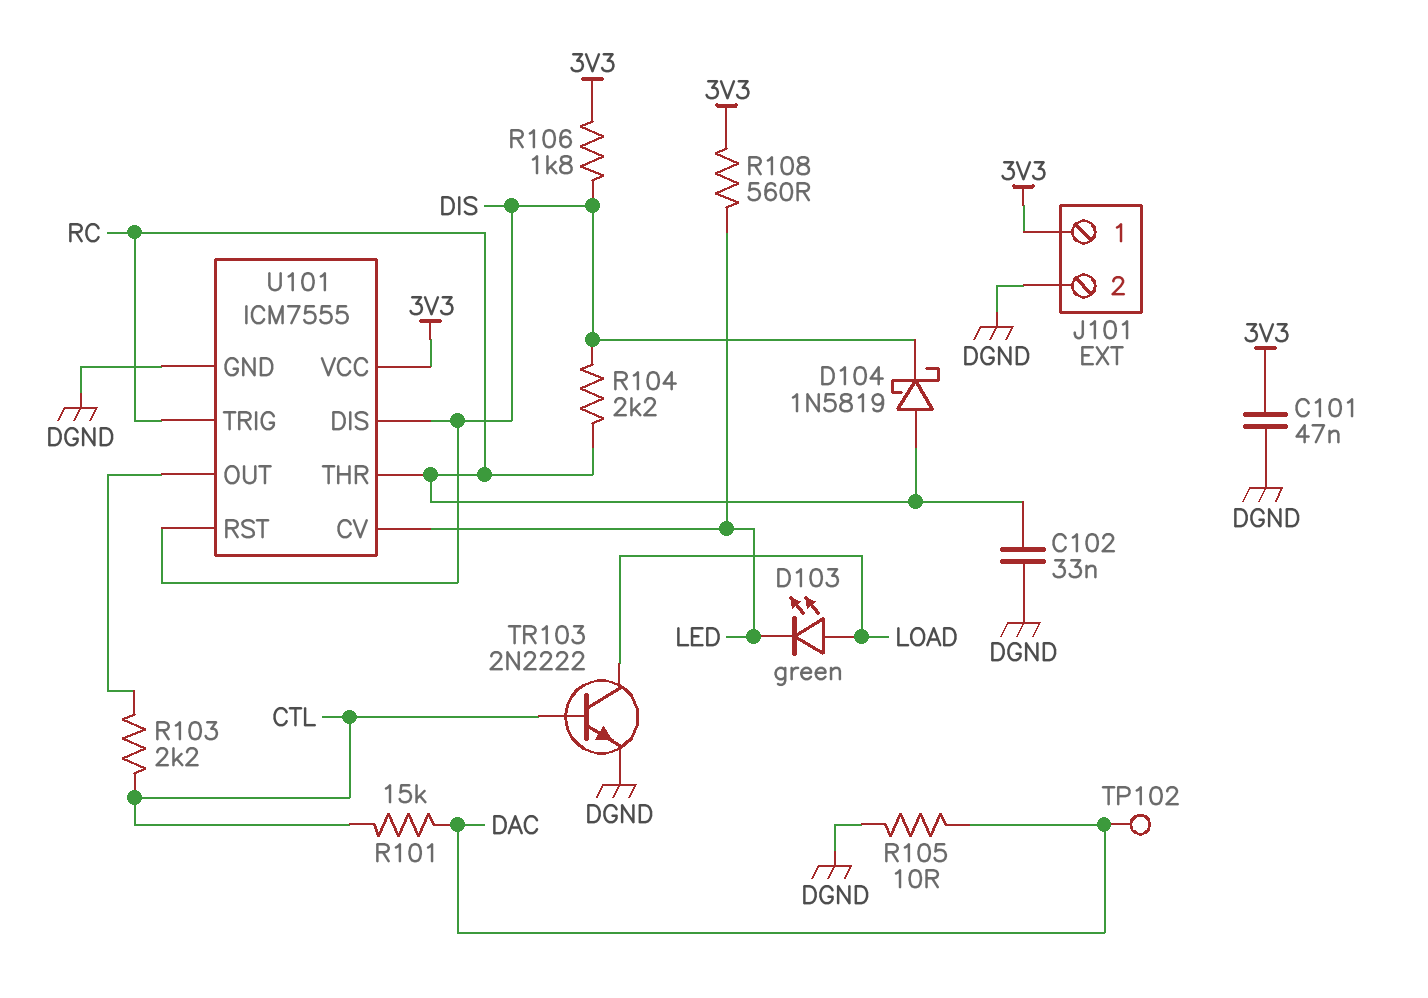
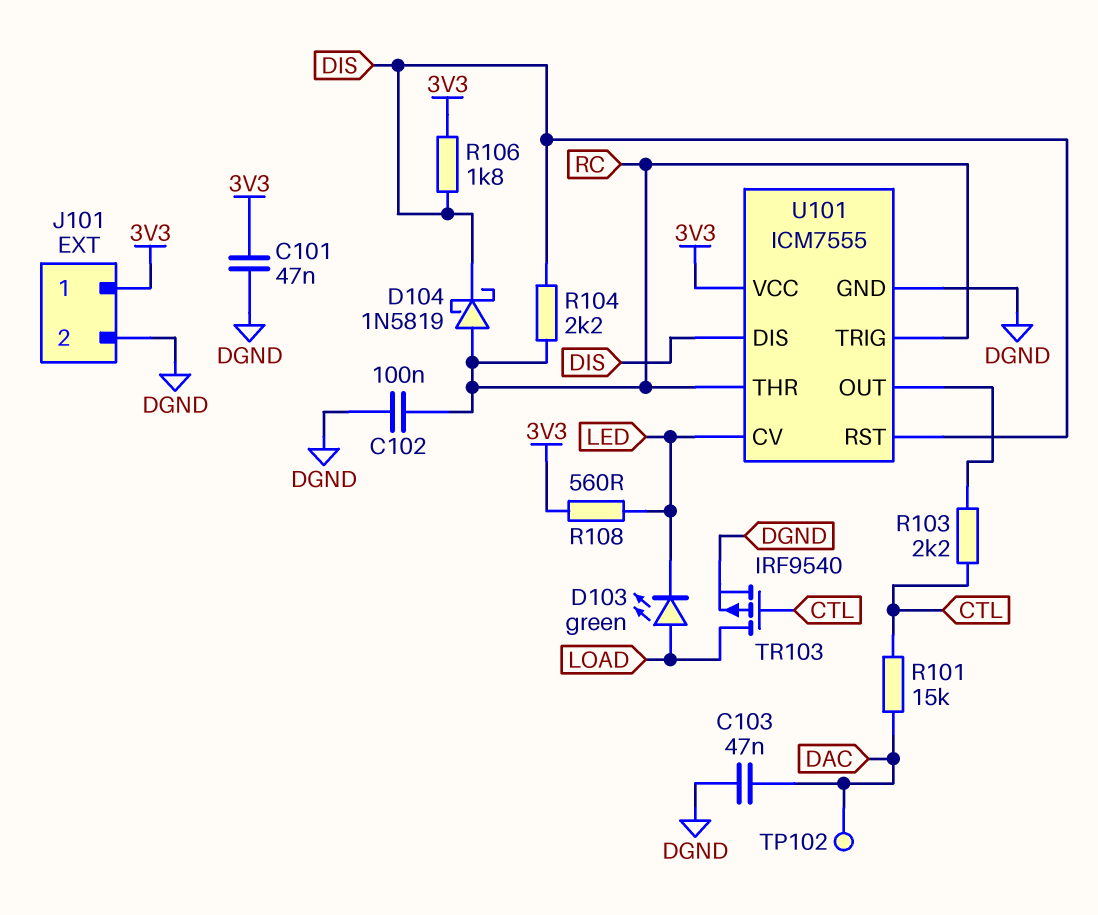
C102: 33nF (DGND, RC) -> 100nF (DGND, RC)
C103: none -> 47nF (DAC, DGND)
R105: 10 (DAC, DGND) -> none
TR103: NPN 2N2222 (B CTL, C LOAD, E DGND) -> PMOS IRF9540 (G CTL, D LOAD, S DGND)

